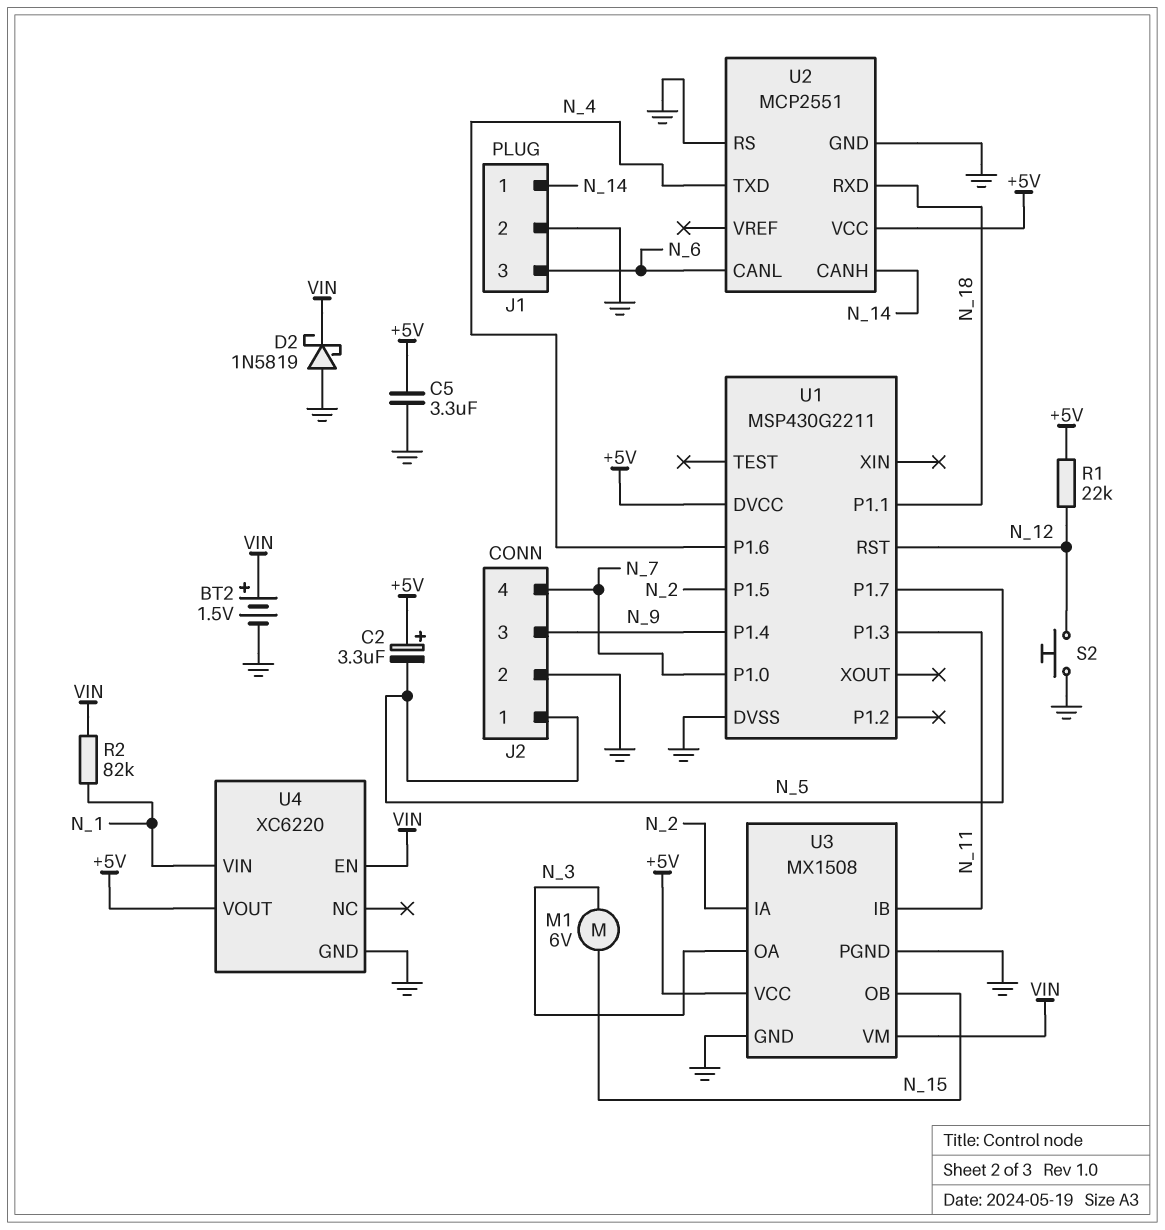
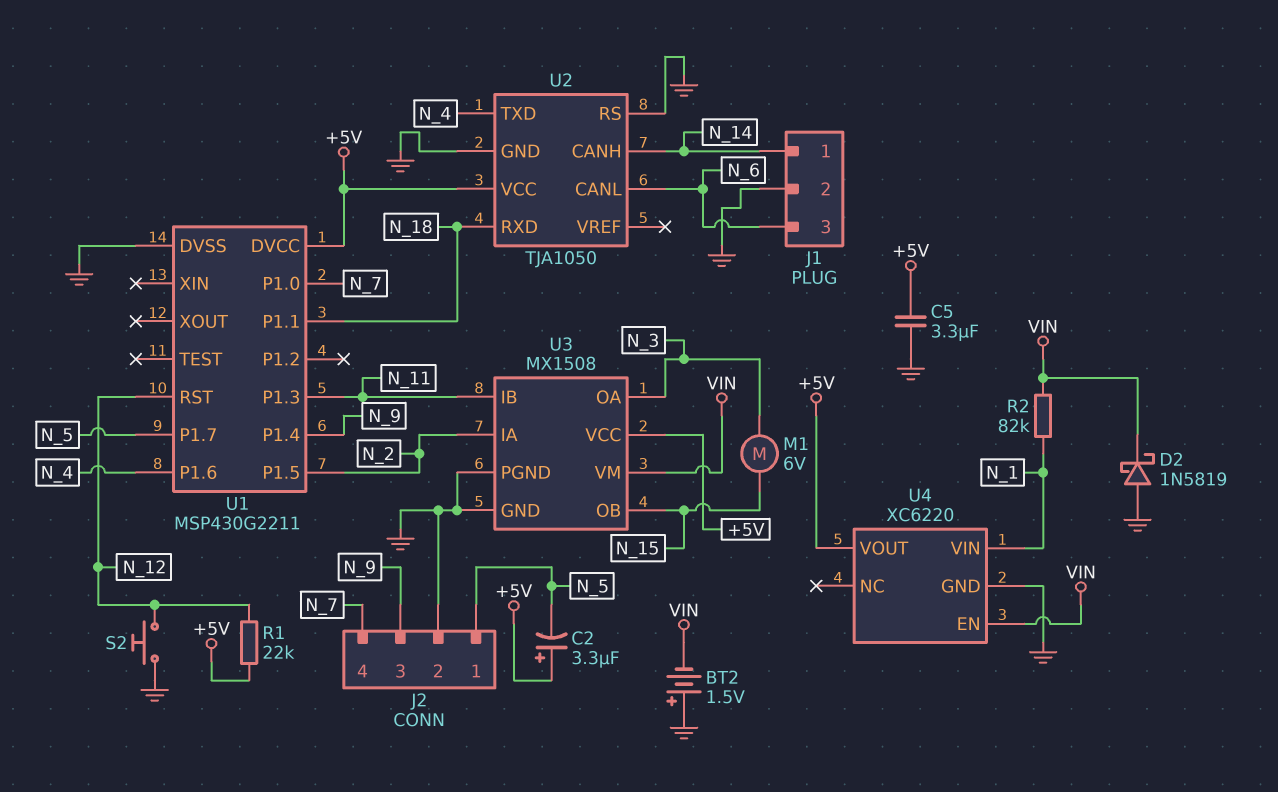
BT2: 1.5V (plus VIN, minus GND) -> 1.5V (plus GND, minus VIN)
U2: MCP2551 -> TJA1050

